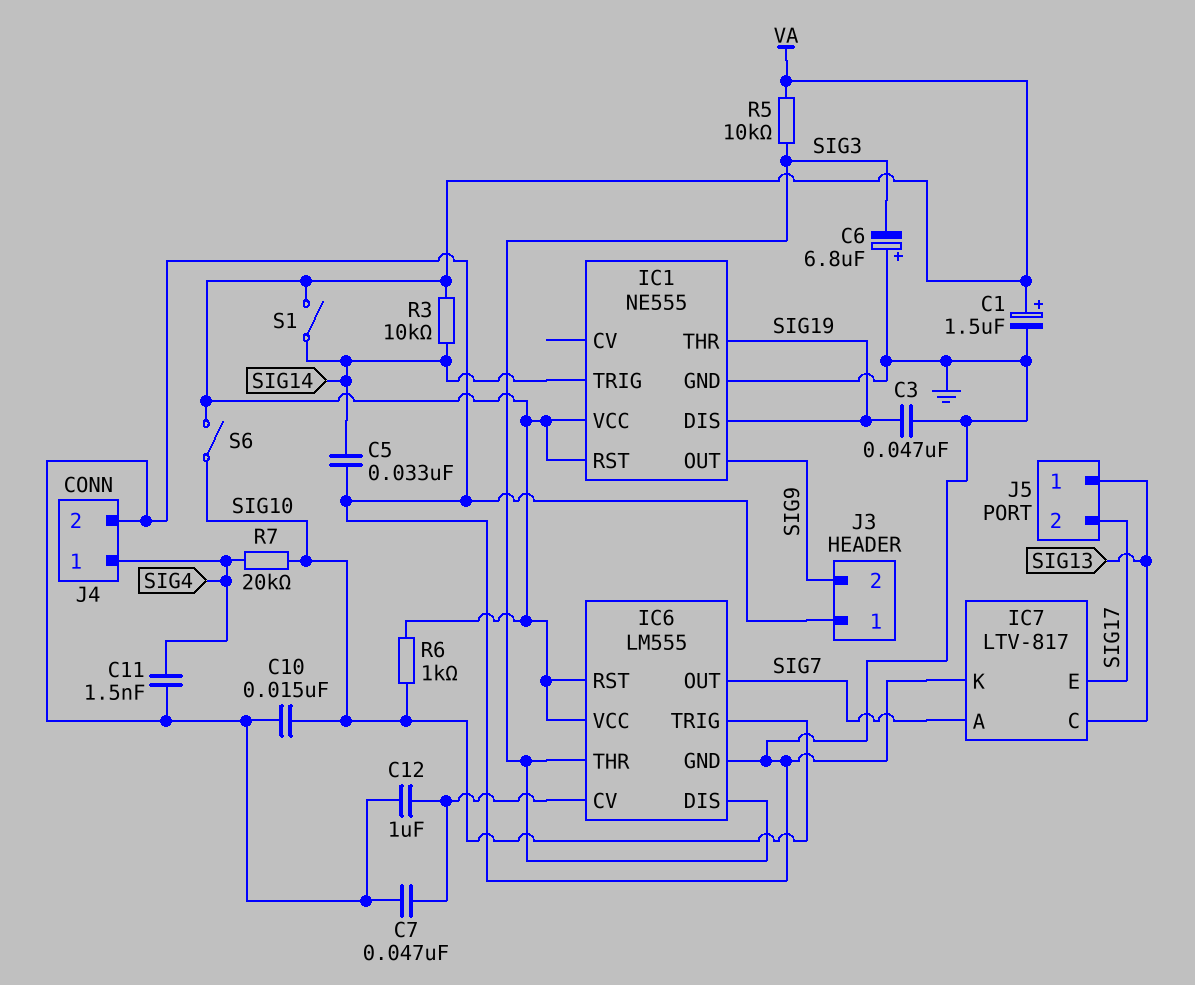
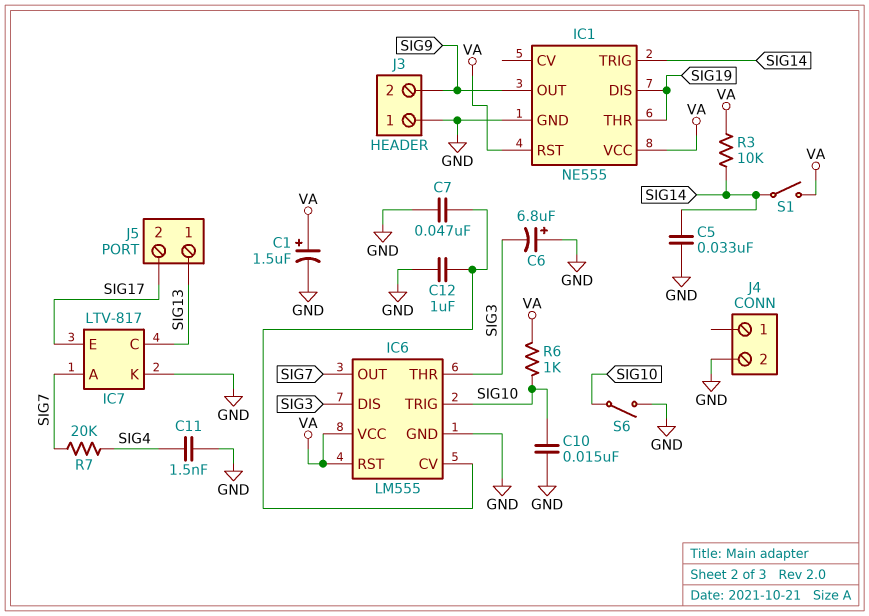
C3: 47nF (GND, SIG19) -> none
J4 pin 1: SIG4 -> none
R5: 10k (SIG3, VA) -> none
R7: 20k (SIG4, SIG10) -> 20k (SIG4, SIG7)
S6: switch (SIG10, VA) -> switch (GND, SIG10)

